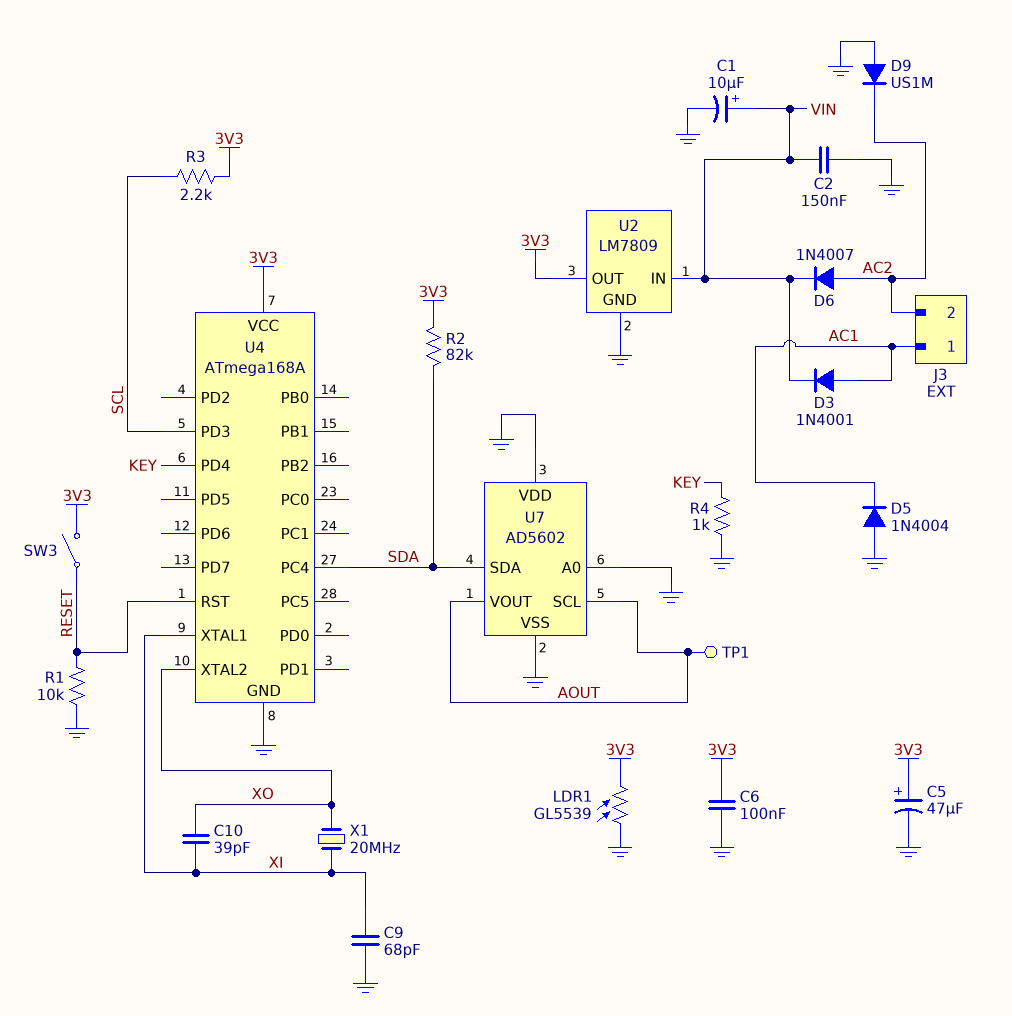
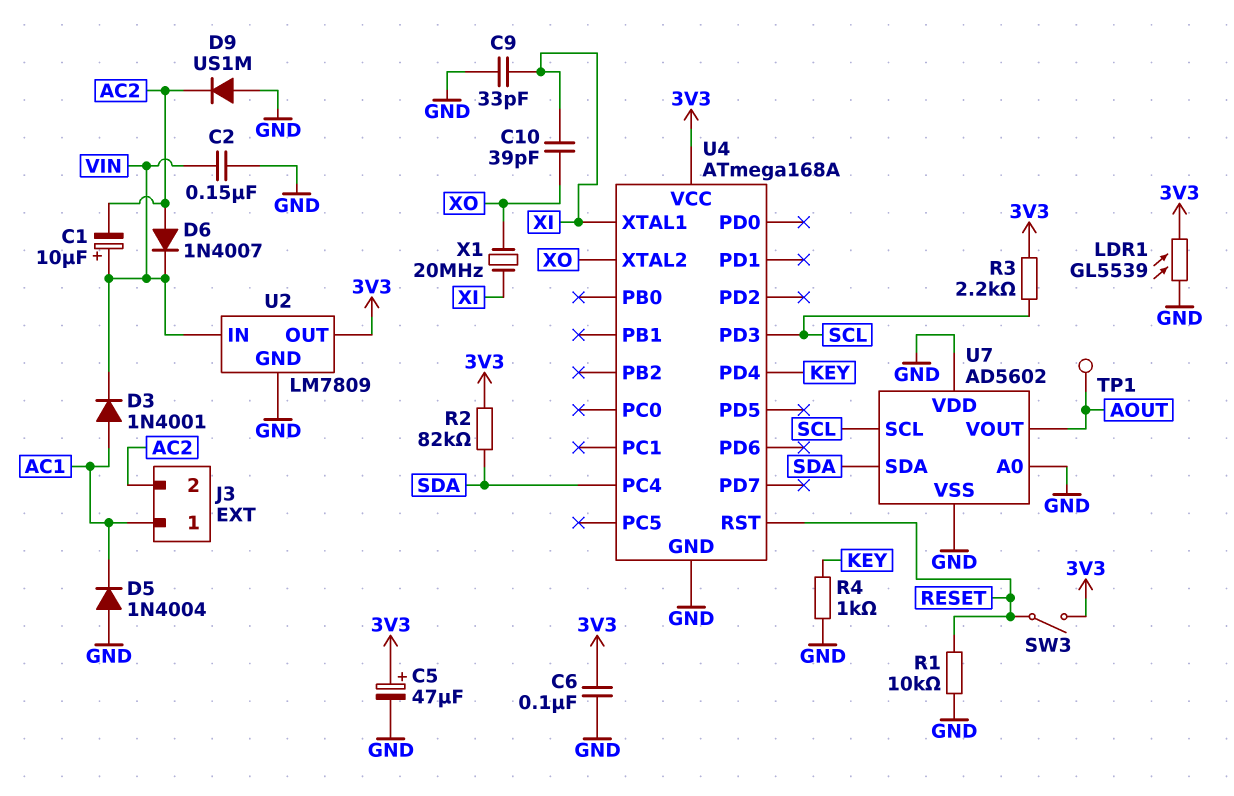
C1: 10uF (plus VIN, minus GND) -> 10uF (plus VIN, minus AC2)
C9: 68pF (GND, XI) -> 33pF (GND, XI)
U7 pin SCL: AOUT -> SCL

